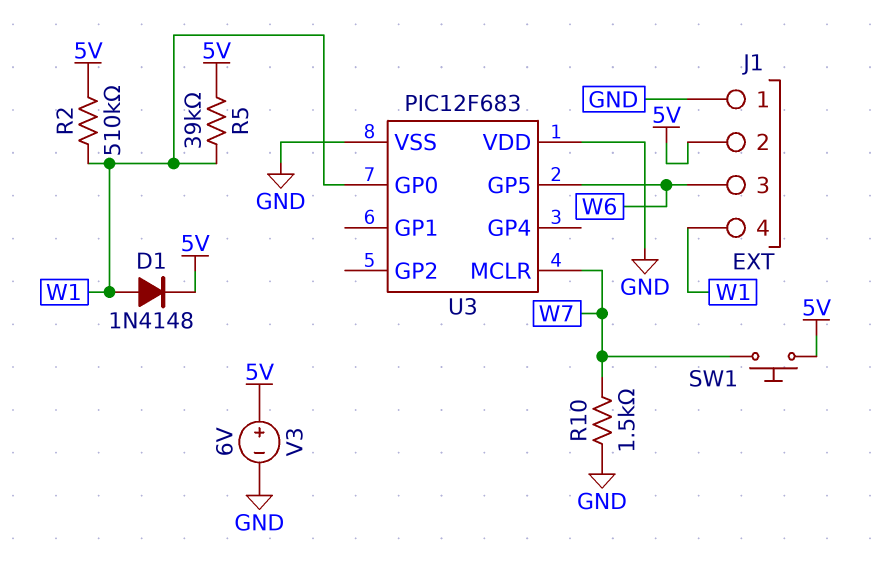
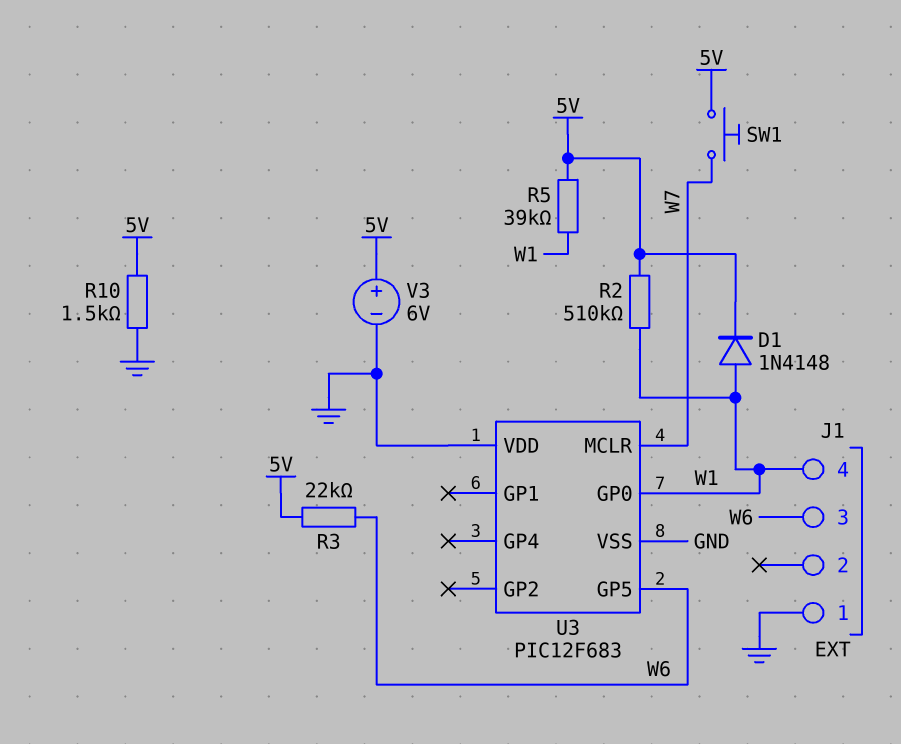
J1 pin 2: 5V -> none
R3: none -> 22k (5V, W6)
R10: 1.5k (GND, W7) -> 1.5k (5V, GND)

